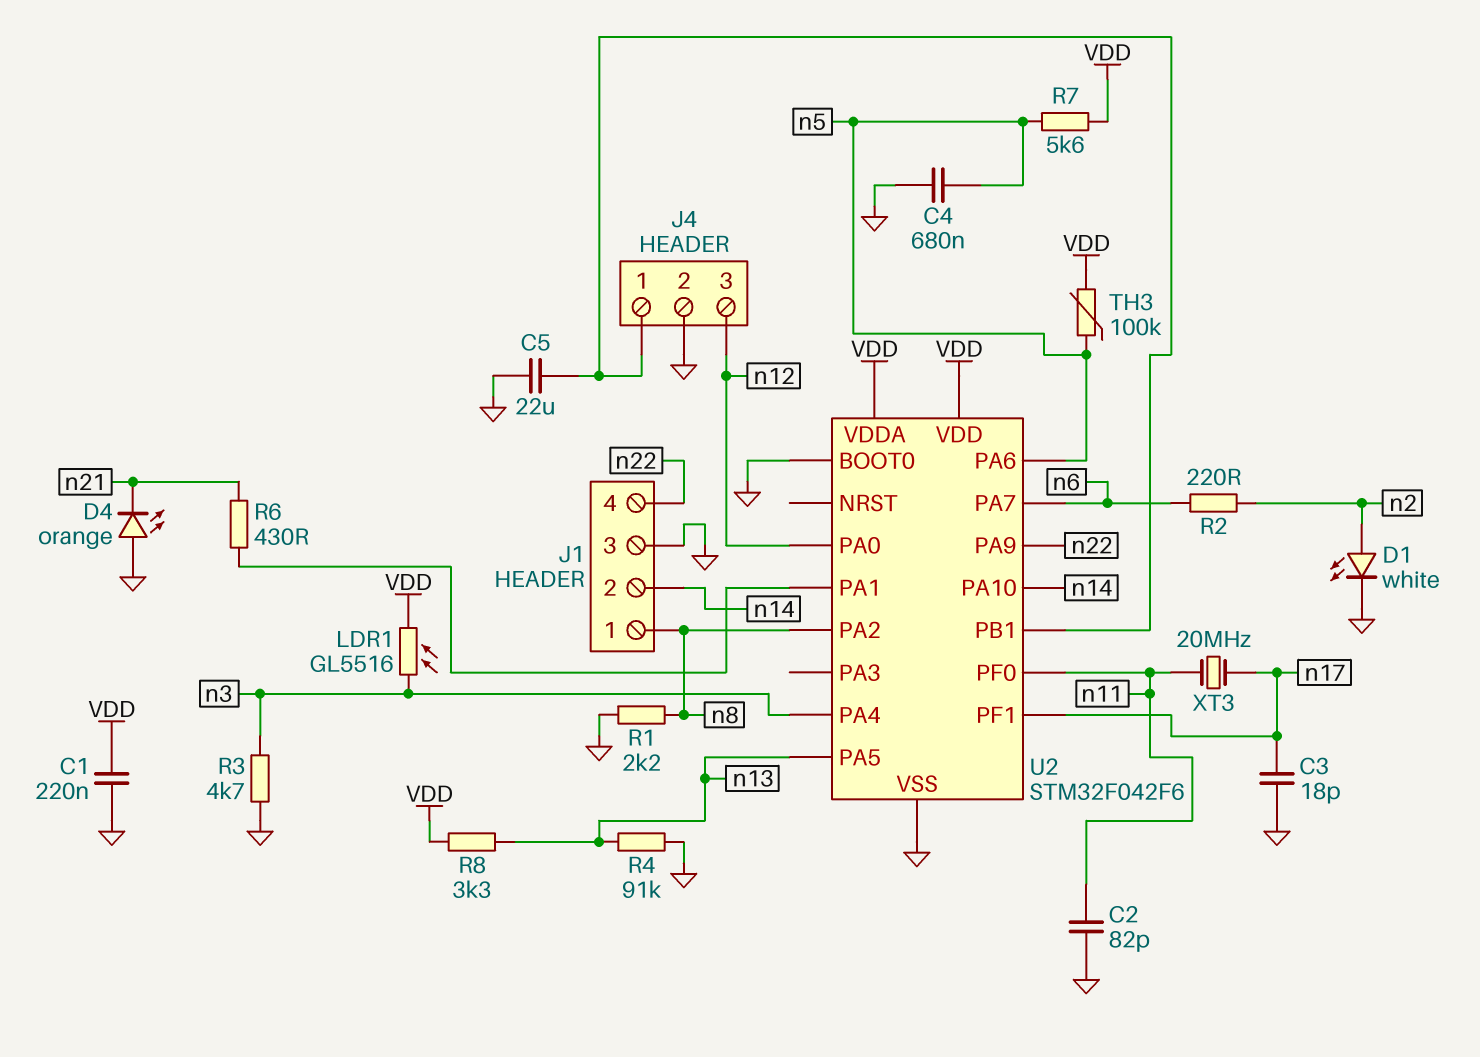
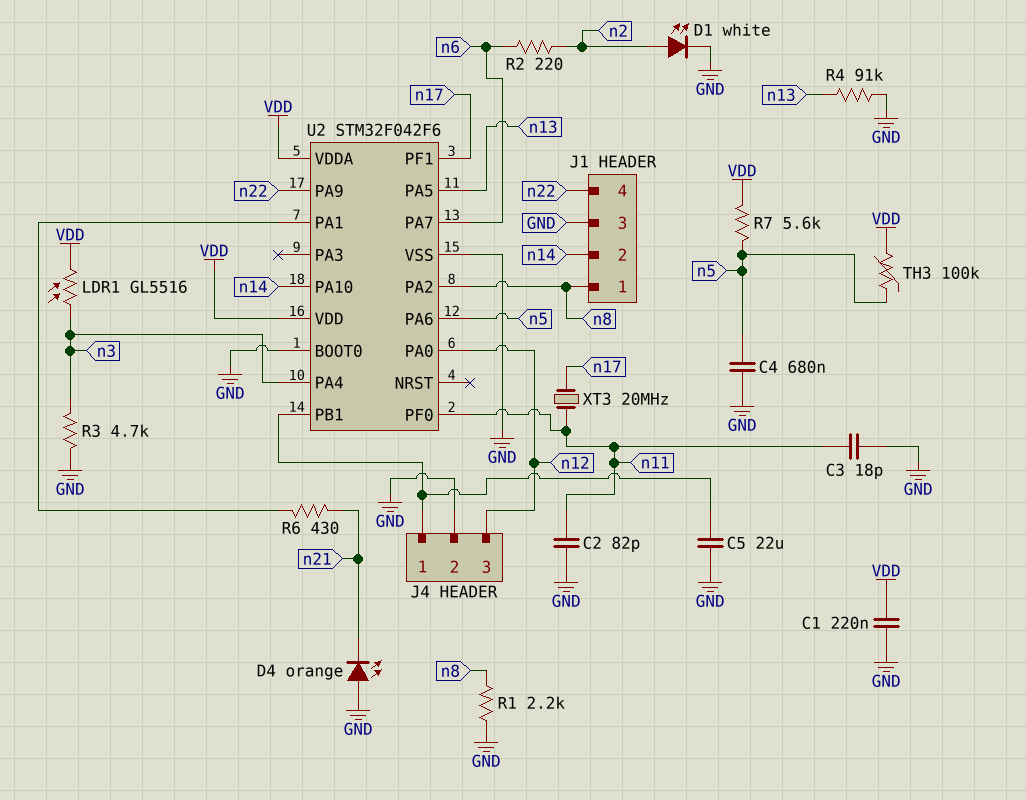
C3: 18pF (GND, n17) -> 18pF (GND, n11)
R8: 3.3k (VDD, n13) -> none

